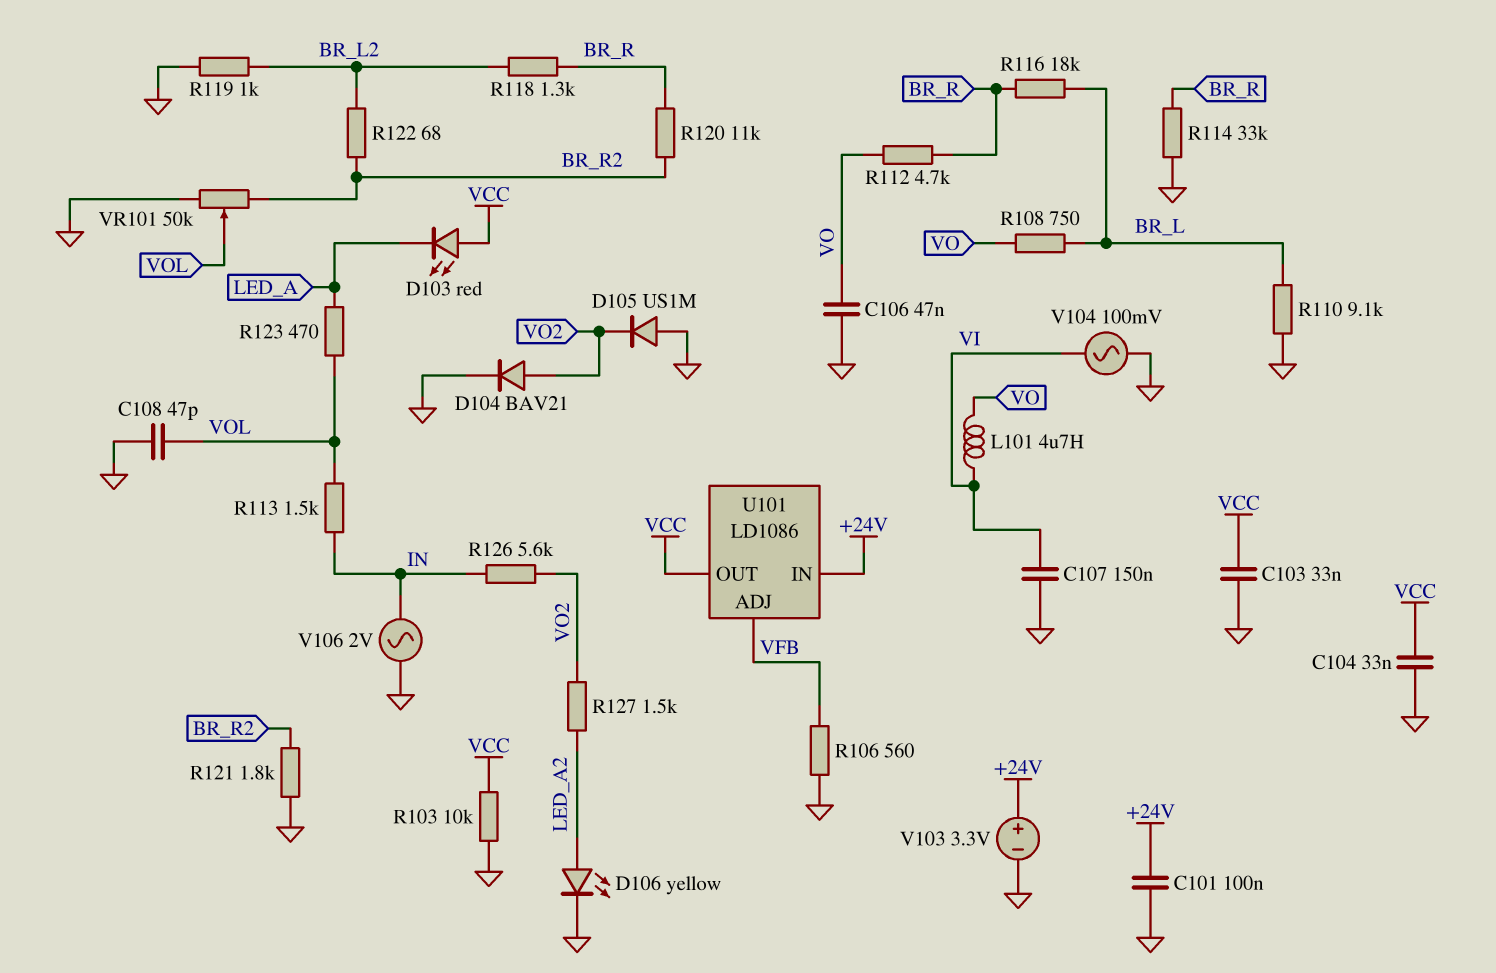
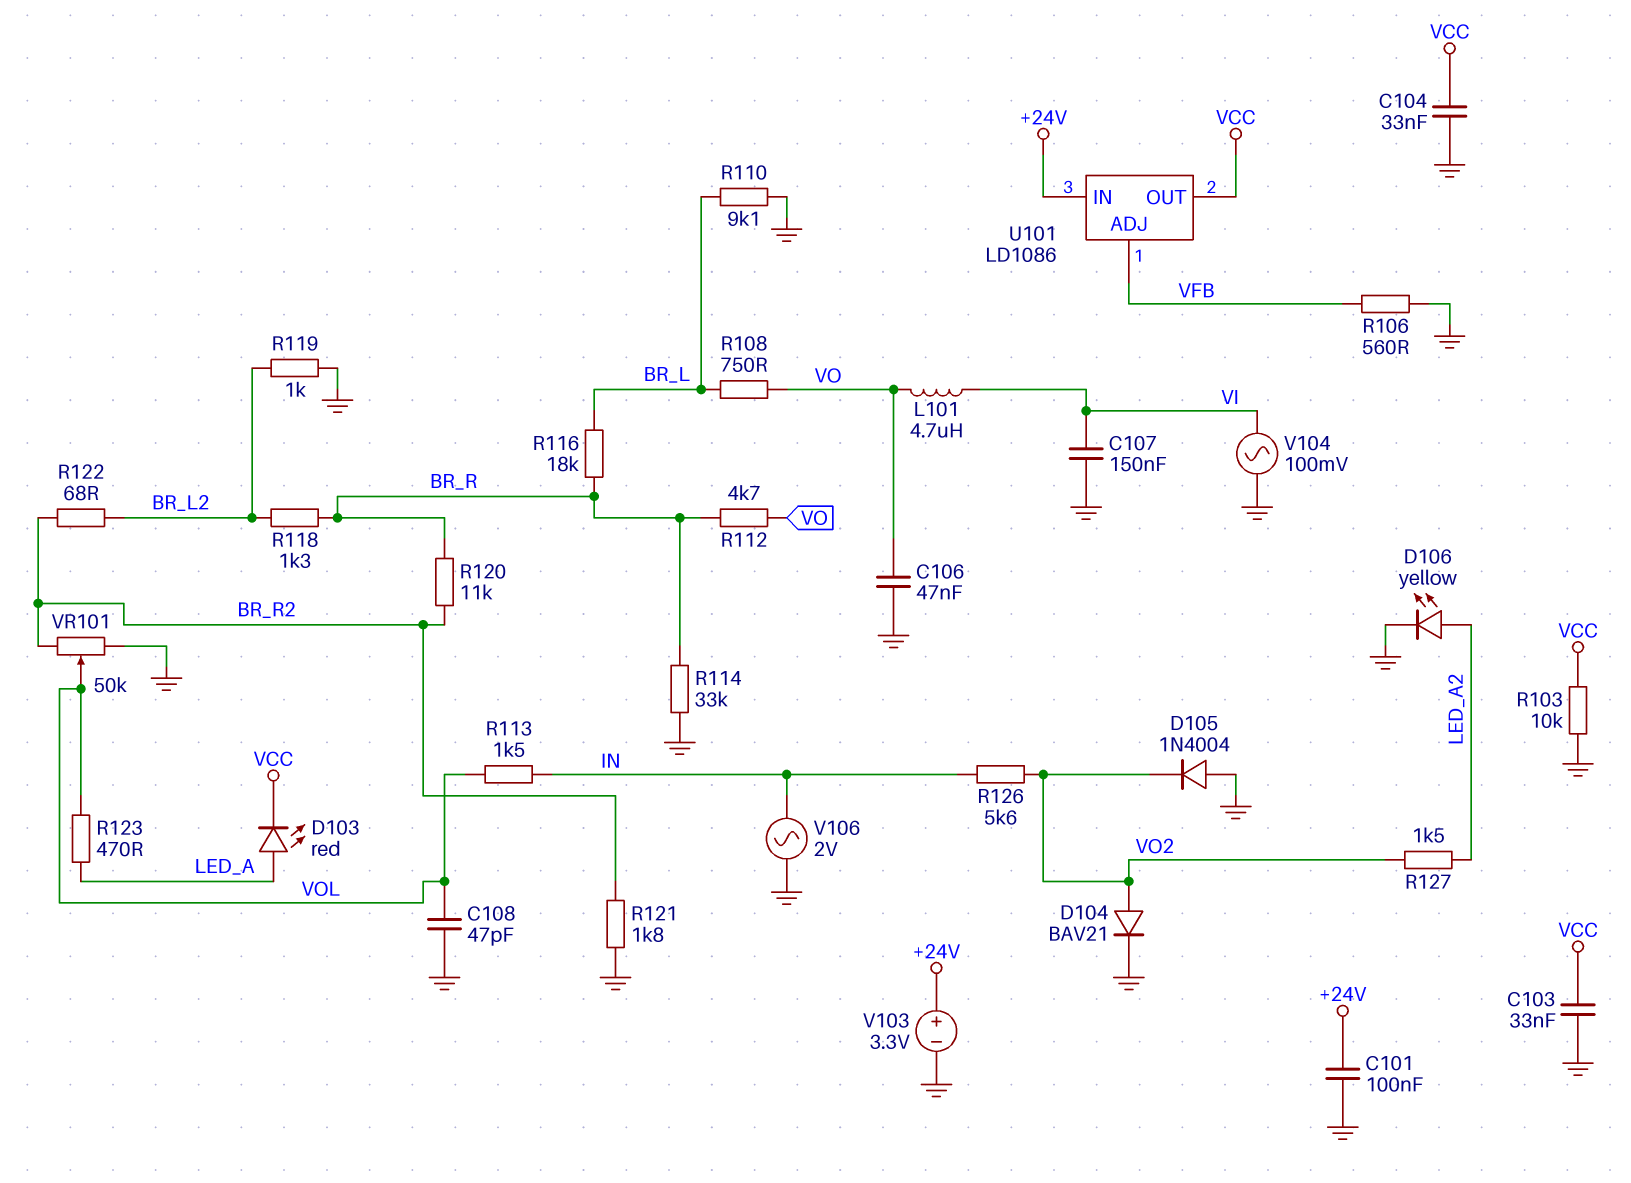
D103: LED red (A VCC, K LED_A) -> LED red (A LED_A, K VCC)
D105: diode US1M (A GND, K VO2) -> diode 1N4004 (A GND, K VO2)

